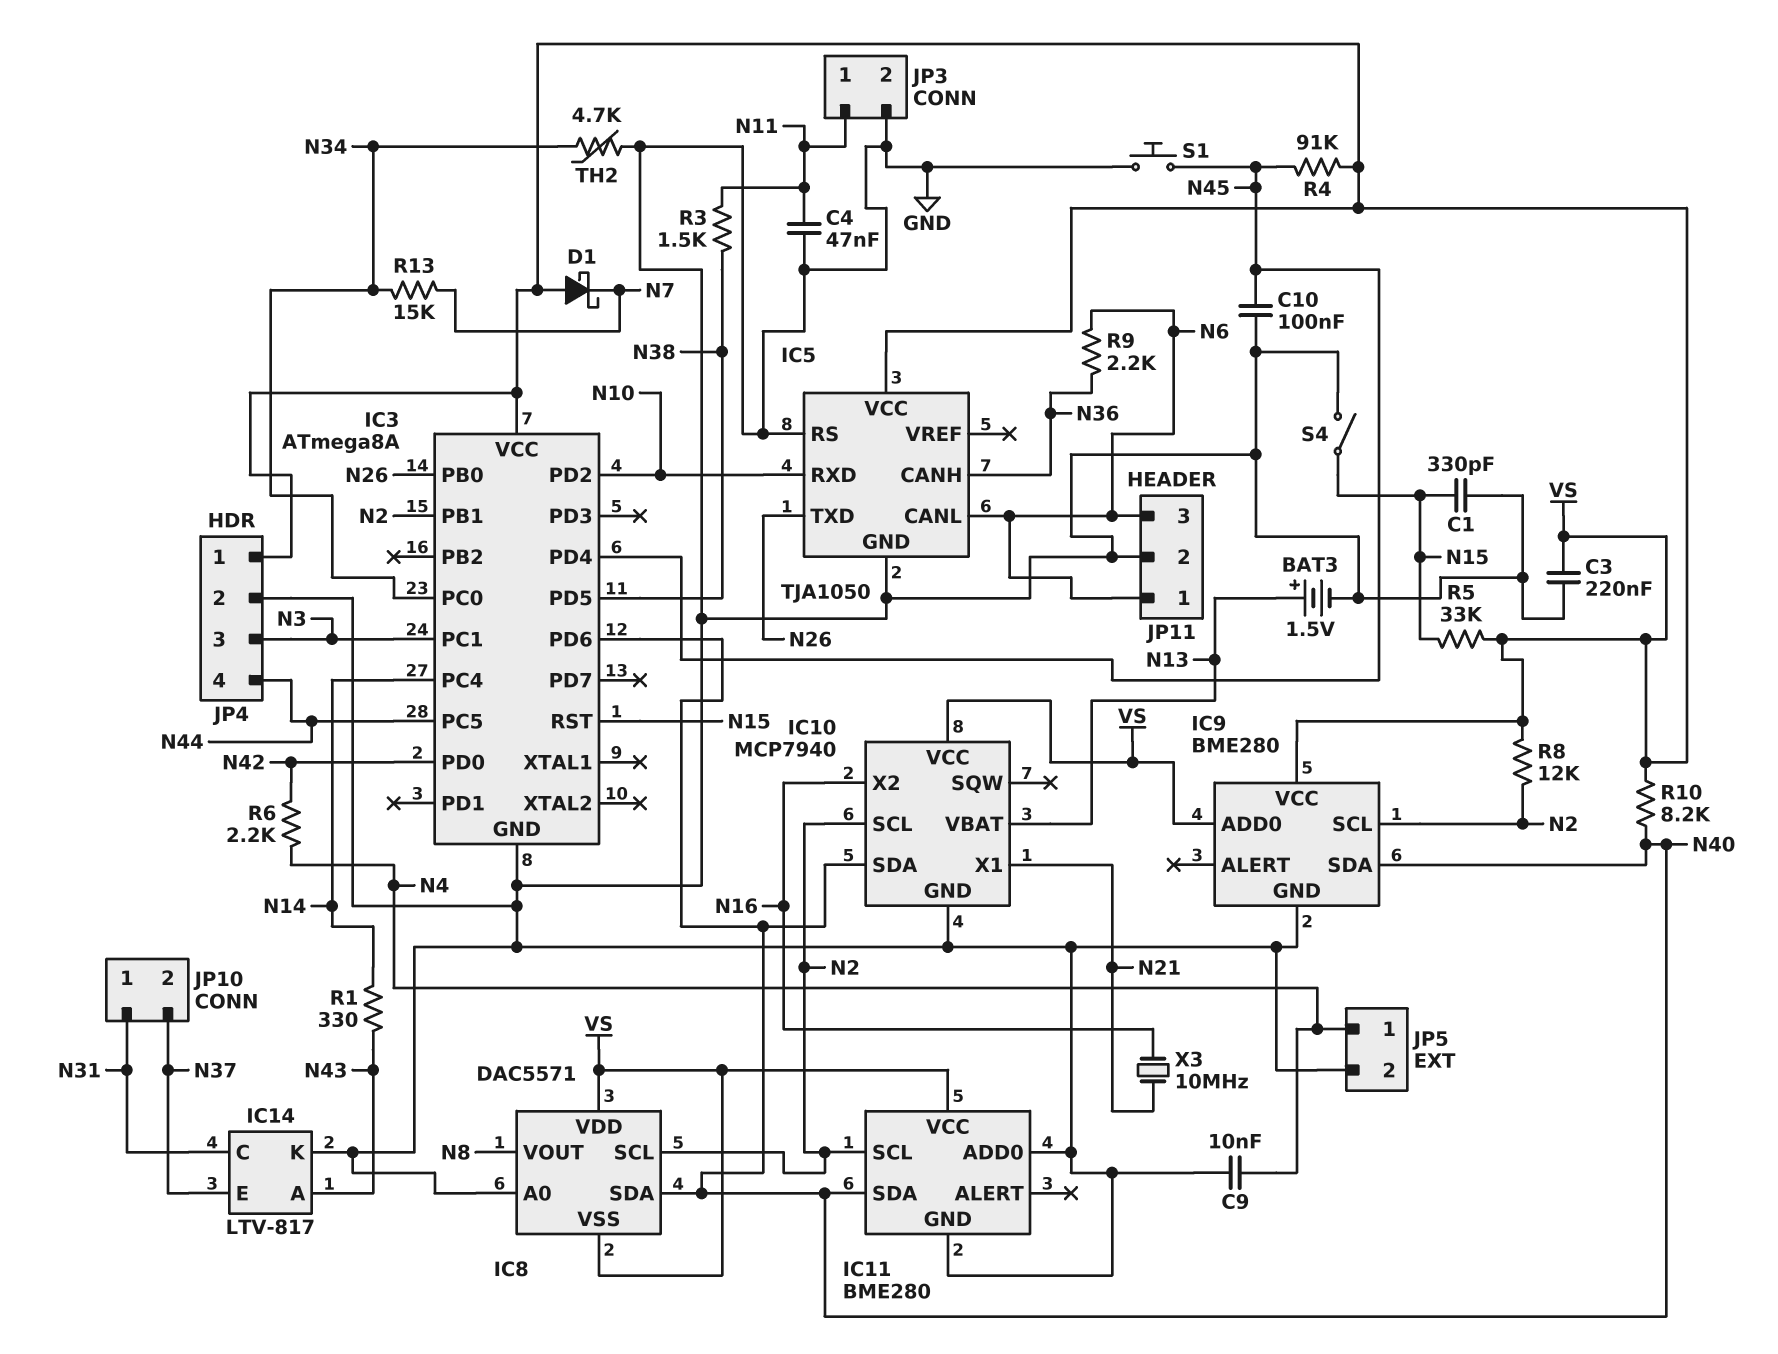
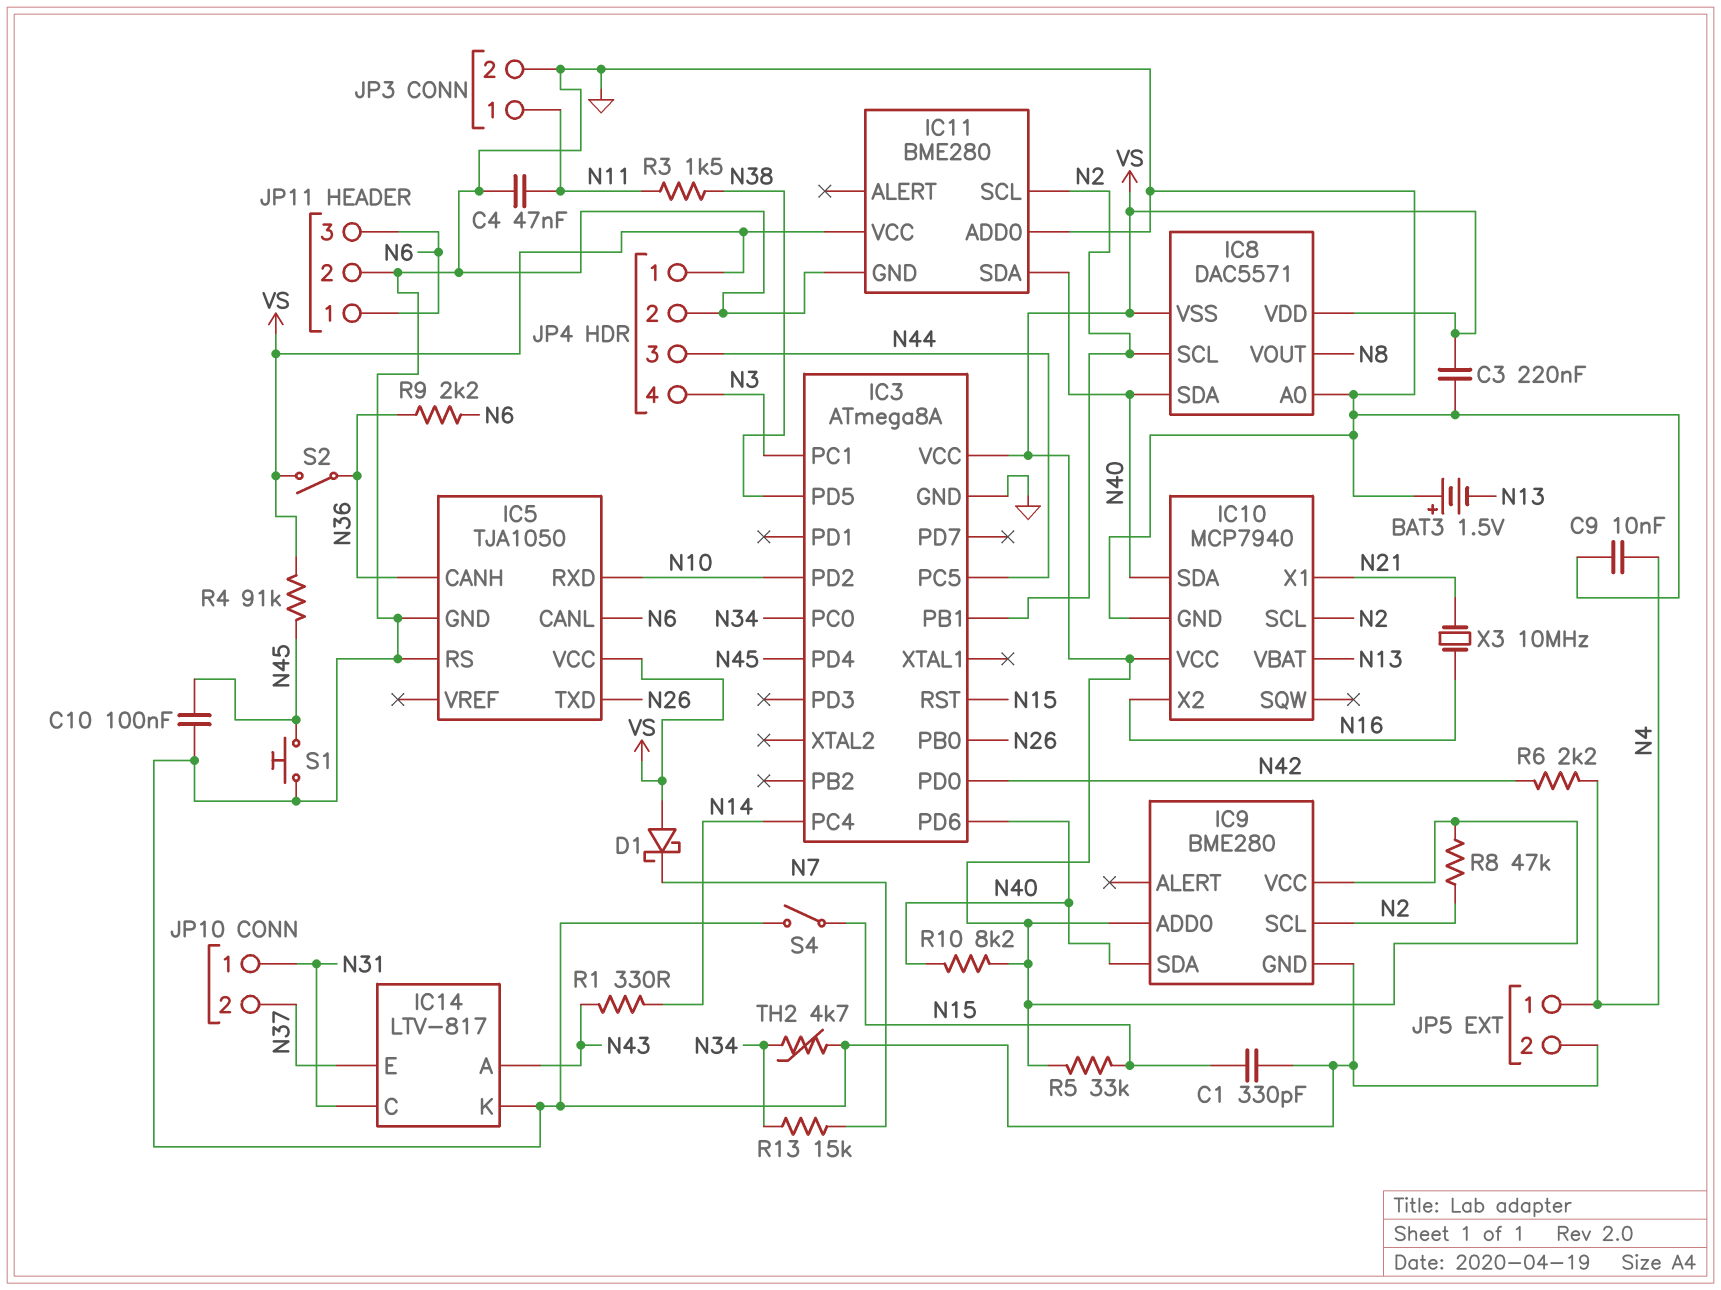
BAT3: 1.5V (plus N13, minus GND) -> 1.5V (plus GND, minus N13)
JP4 pin 3: N3 -> N44
JP4 pin 4: N44 -> N3
R8: 12k (N2, VS) -> 47k (N2, VS)
S2: none -> switch (N36, VS)

